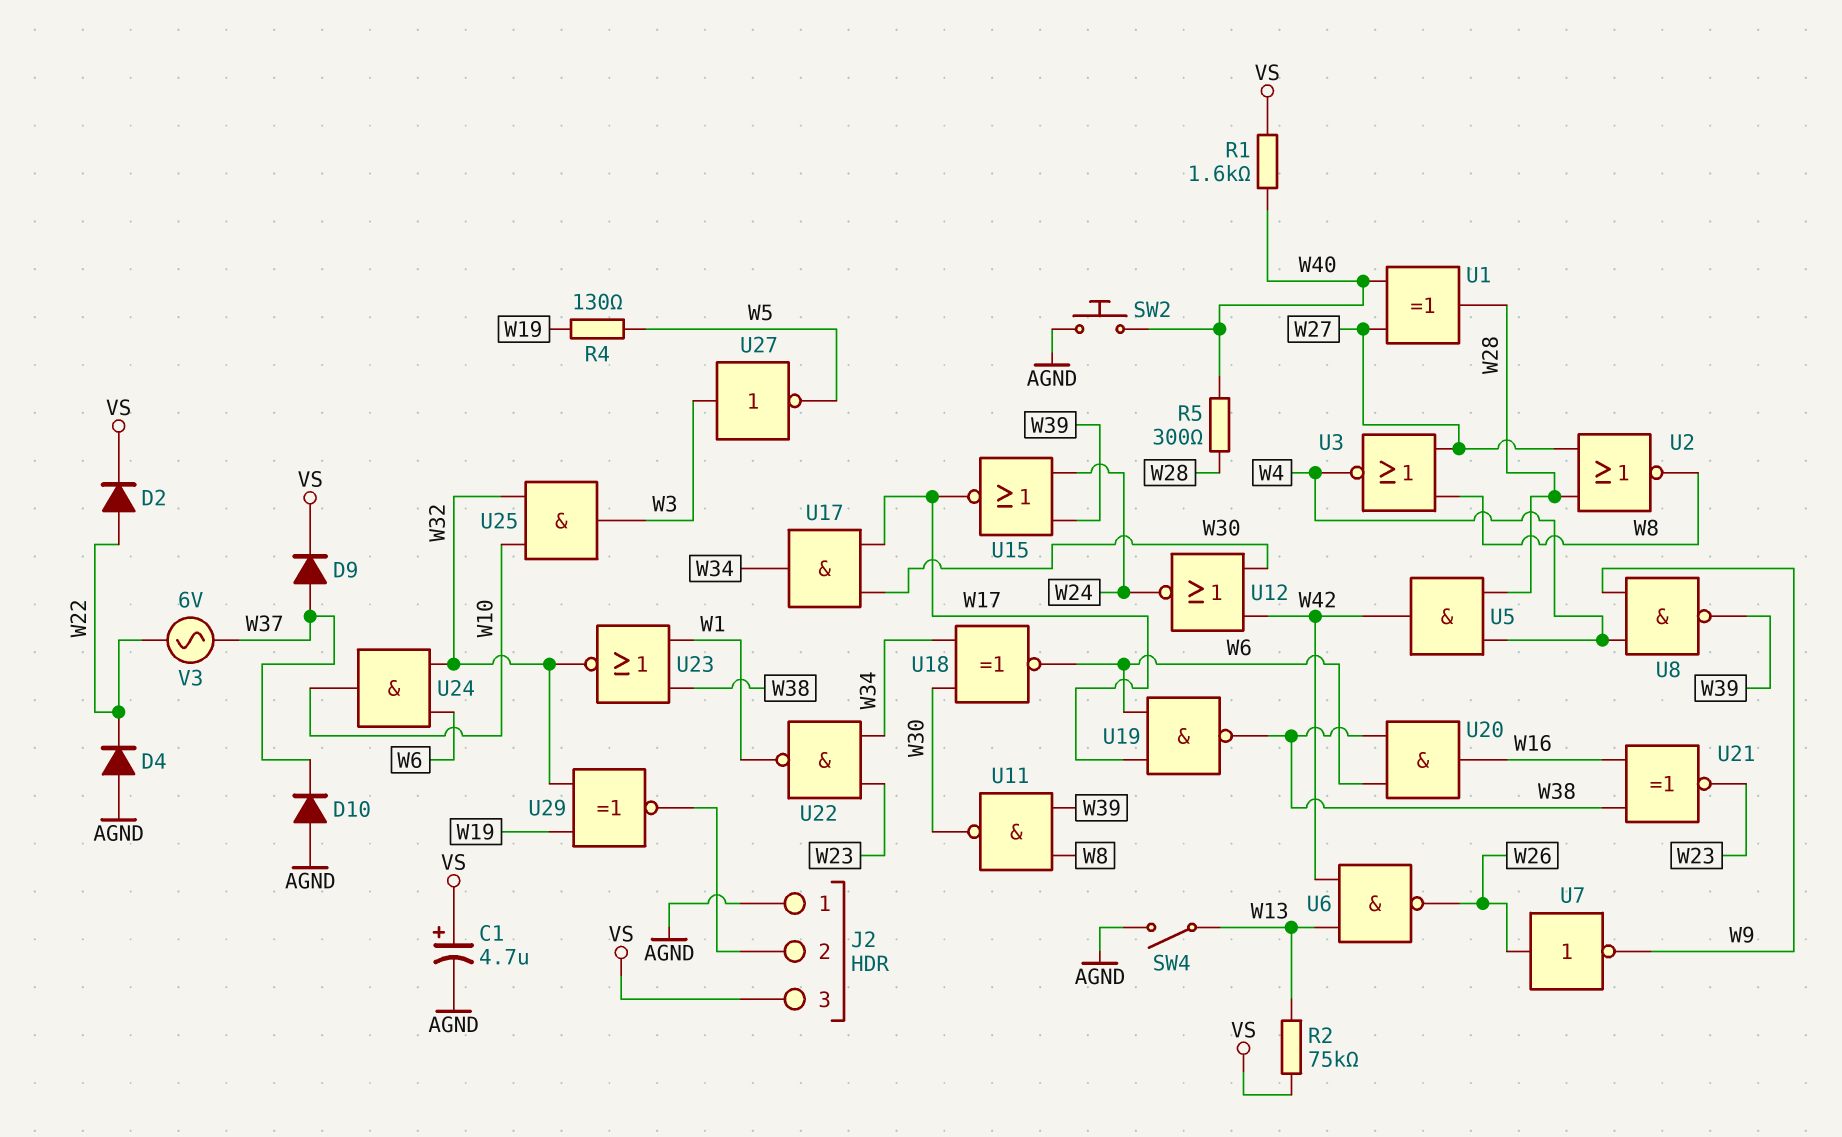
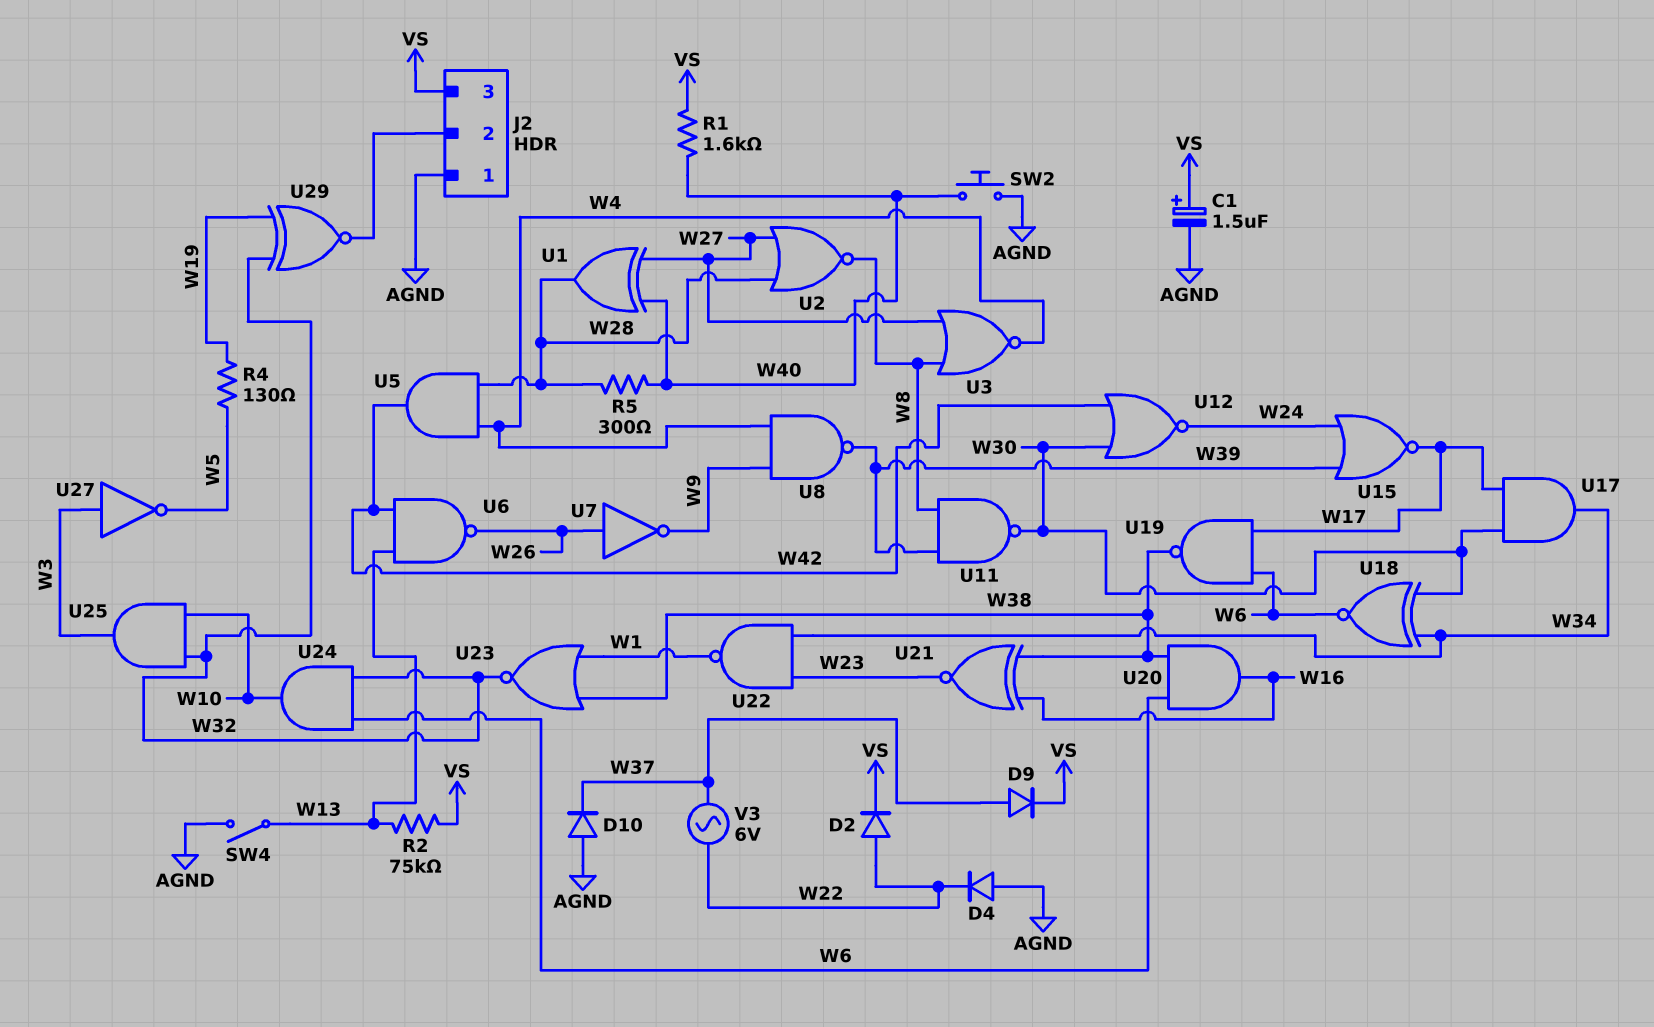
C1: 4.7uF (plus VS, minus AGND) -> 1.5uF (plus VS, minus AGND)

